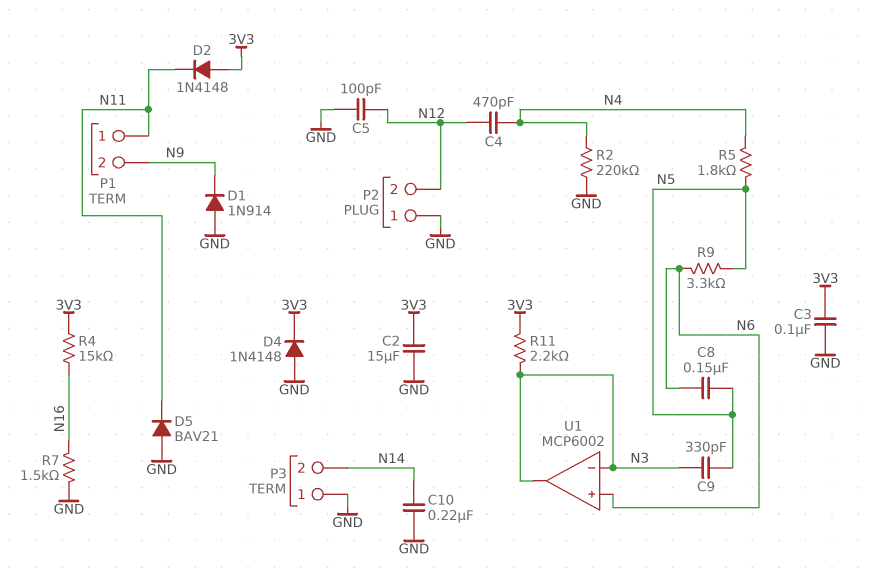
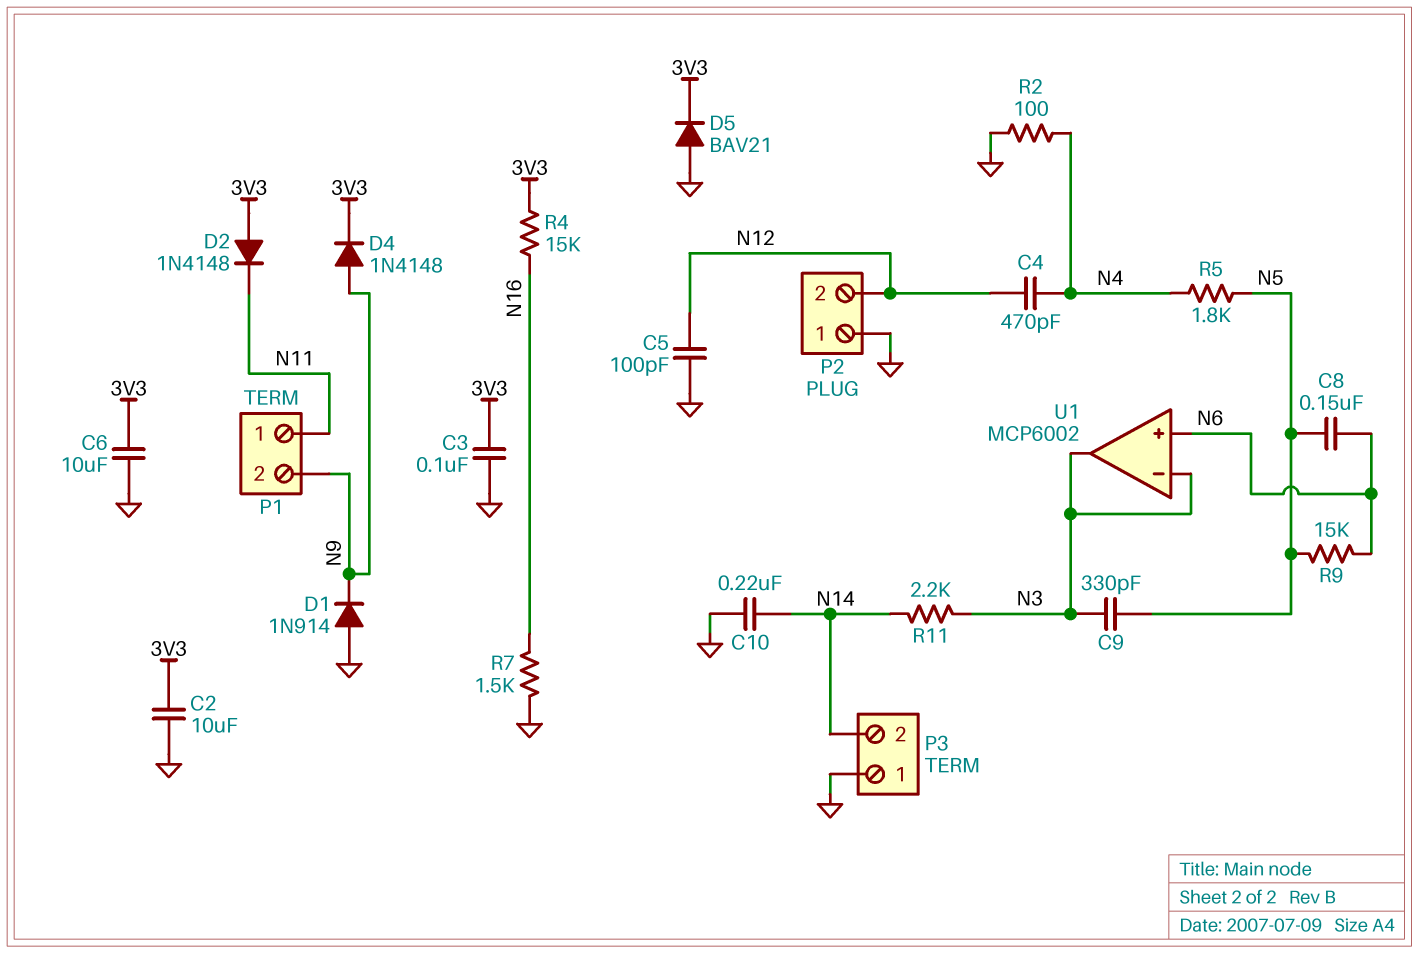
C2: 15uF (3V3, GND) -> 10uF (3V3, GND)
C6: none -> 10uF (3V3, GND)
D4: diode 1N4148 (A GND, K 3V3) -> diode 1N4148 (A N9, K 3V3)
D5: diode BAV21 (A GND, K N11) -> diode BAV21 (A GND, K 3V3)
R2: 220k (GND, N4) -> 100 (GND, N4)
R9: 3.3k (N5, N6) -> 15k (N5, N6)
R11: 2.2k (3V3, N3) -> 2.2k (N3, N14)

